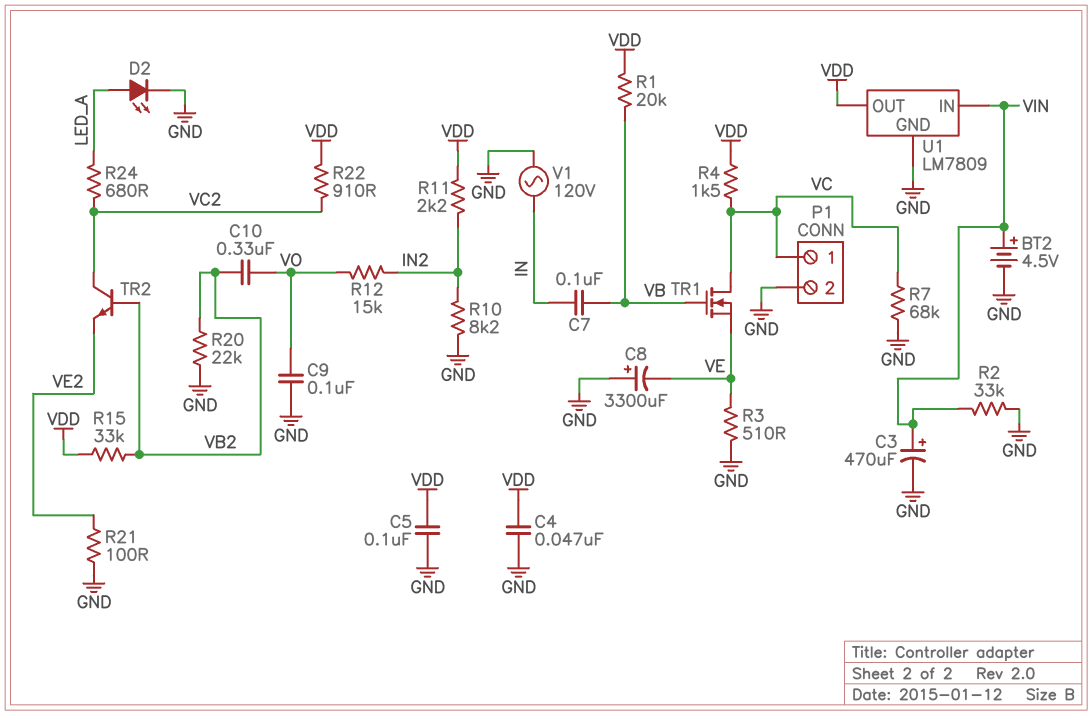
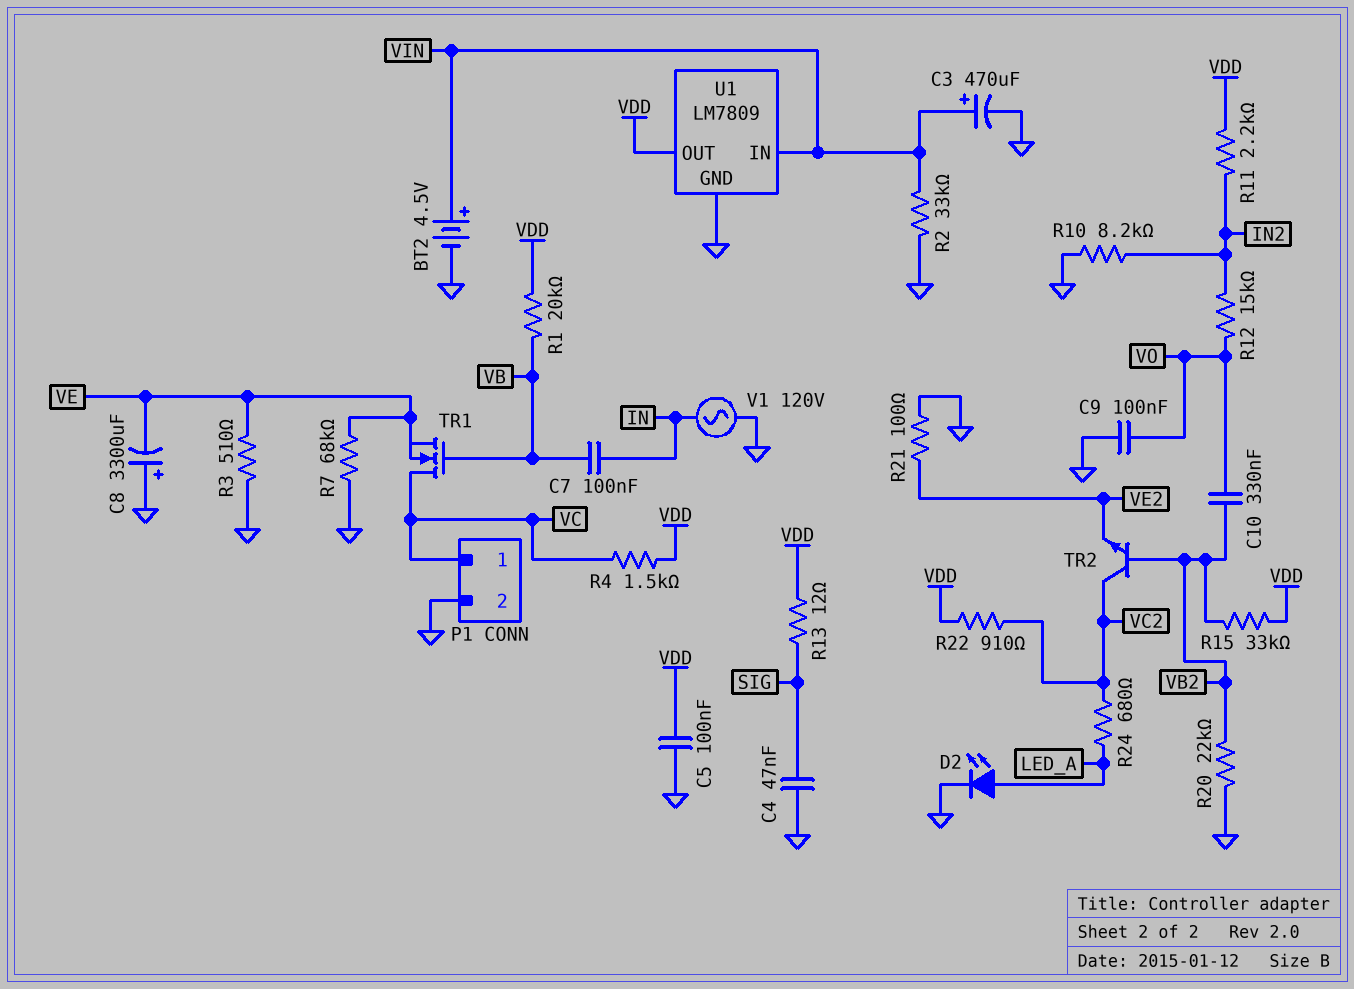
C4: 47nF (GND, VDD) -> 47nF (GND, SIG)
R7: 68k (GND, VC) -> 68k (GND, VE)
R13: none -> 12 (SIG, VDD)

